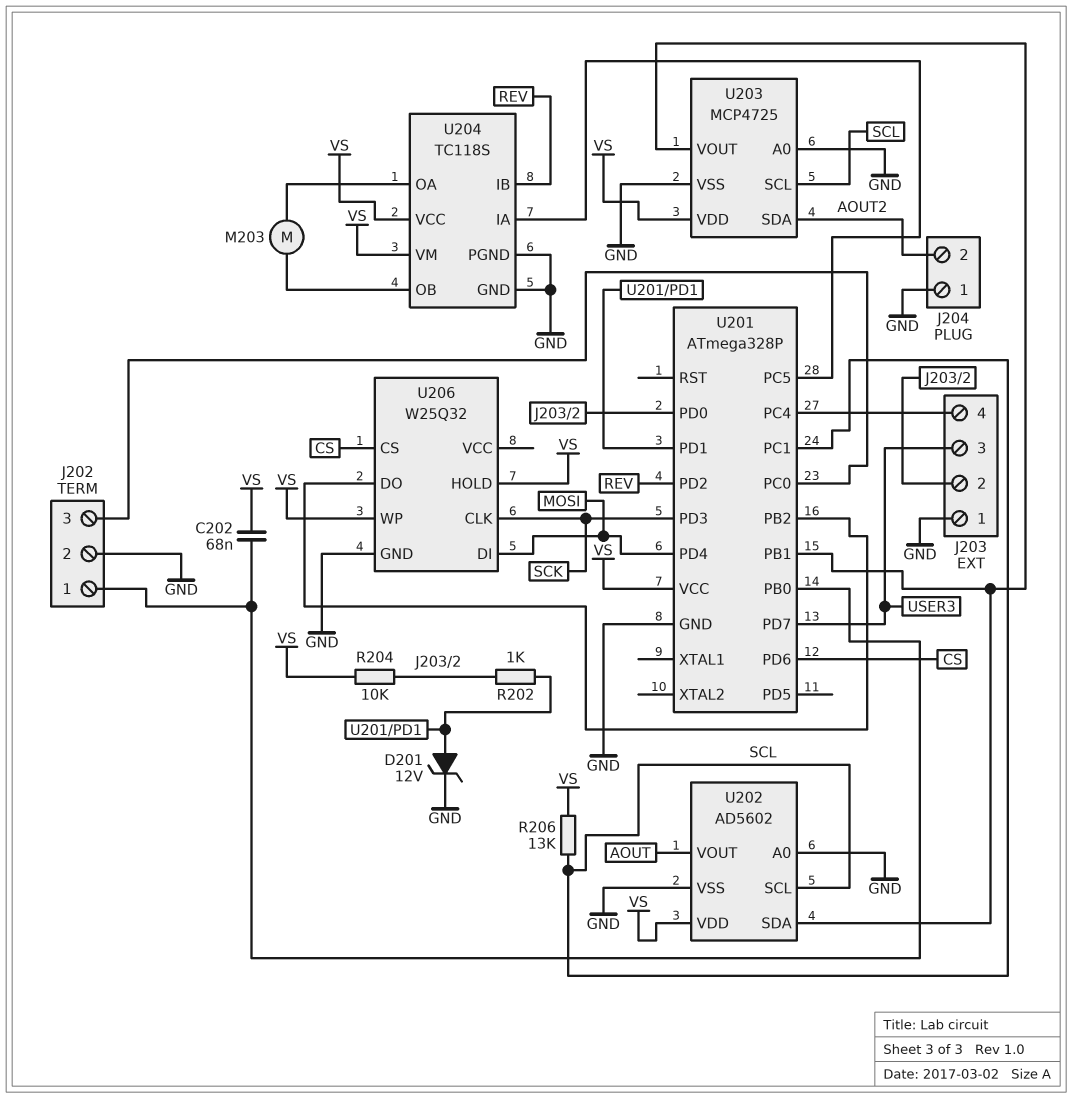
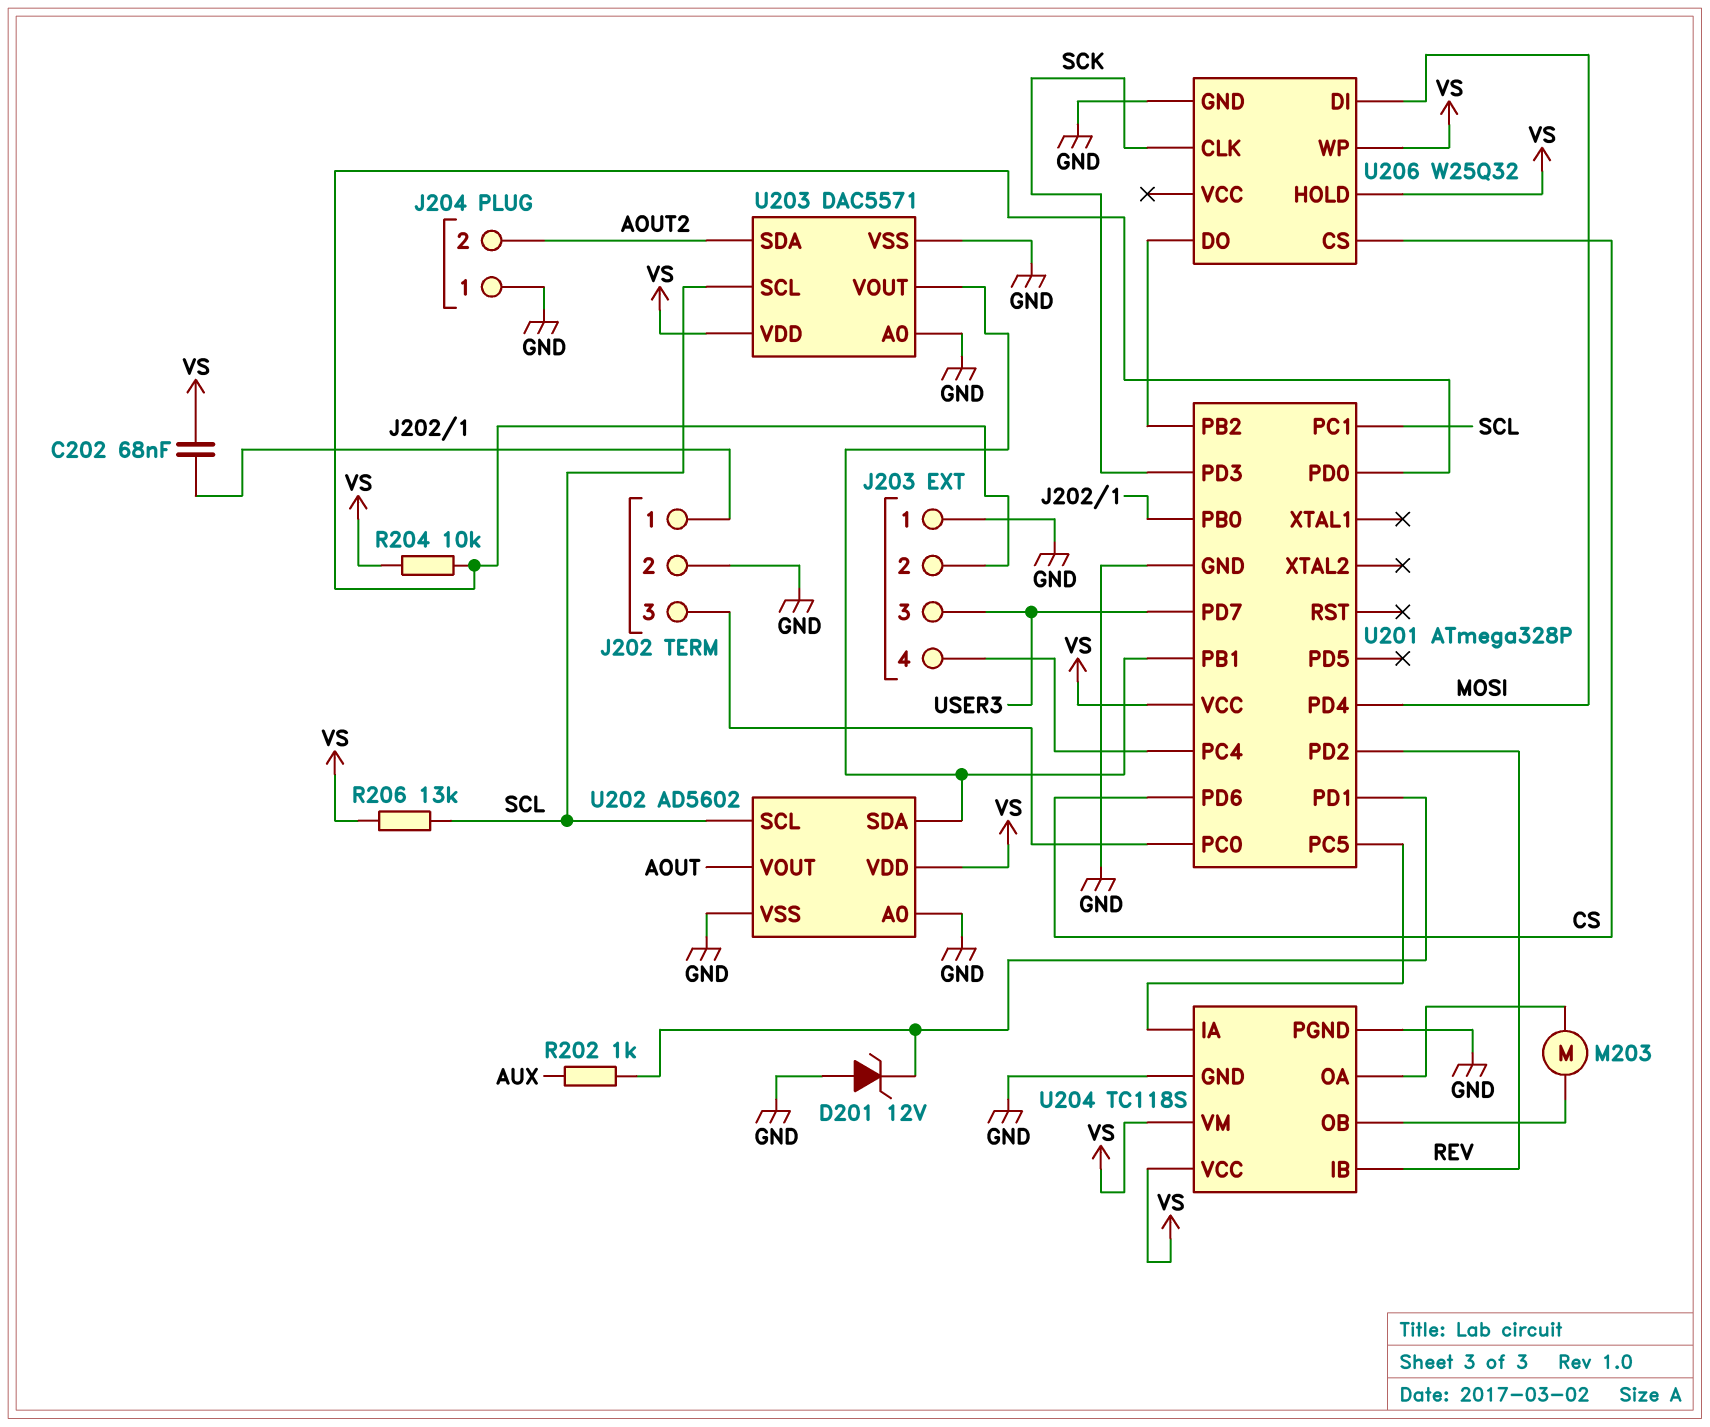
D201: zener 12V (A U201/PD1, K GND) -> zener 12V (A GND, K U201/PD1)
R202: 1k (J203/2, U201/PD1) -> 1k (AUX, U201/PD1)
U203: MCP4725 -> DAC5571

